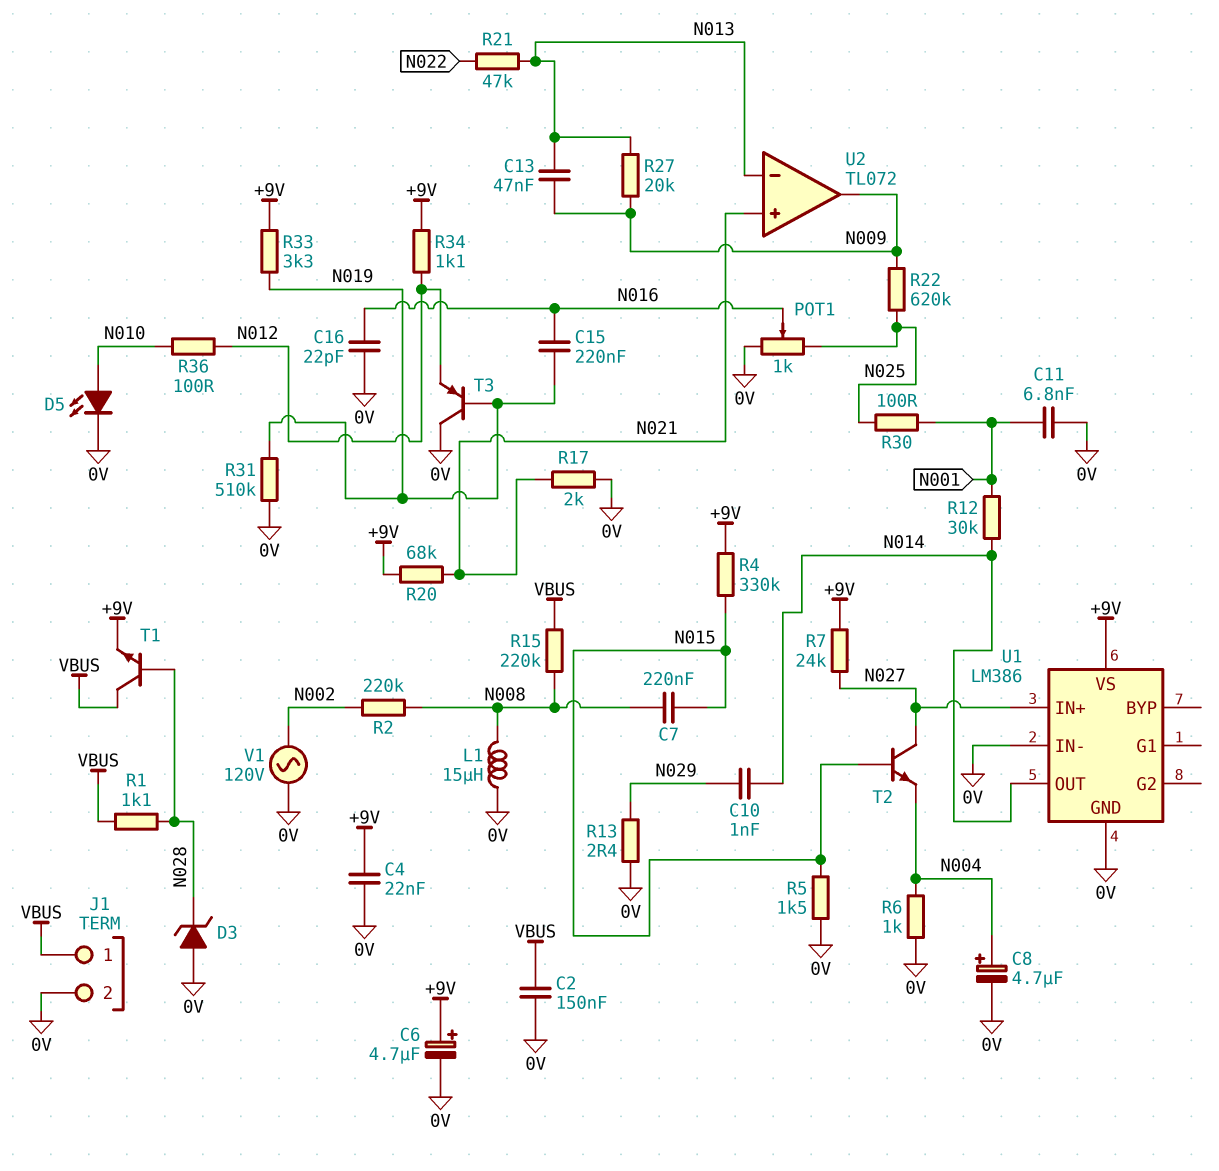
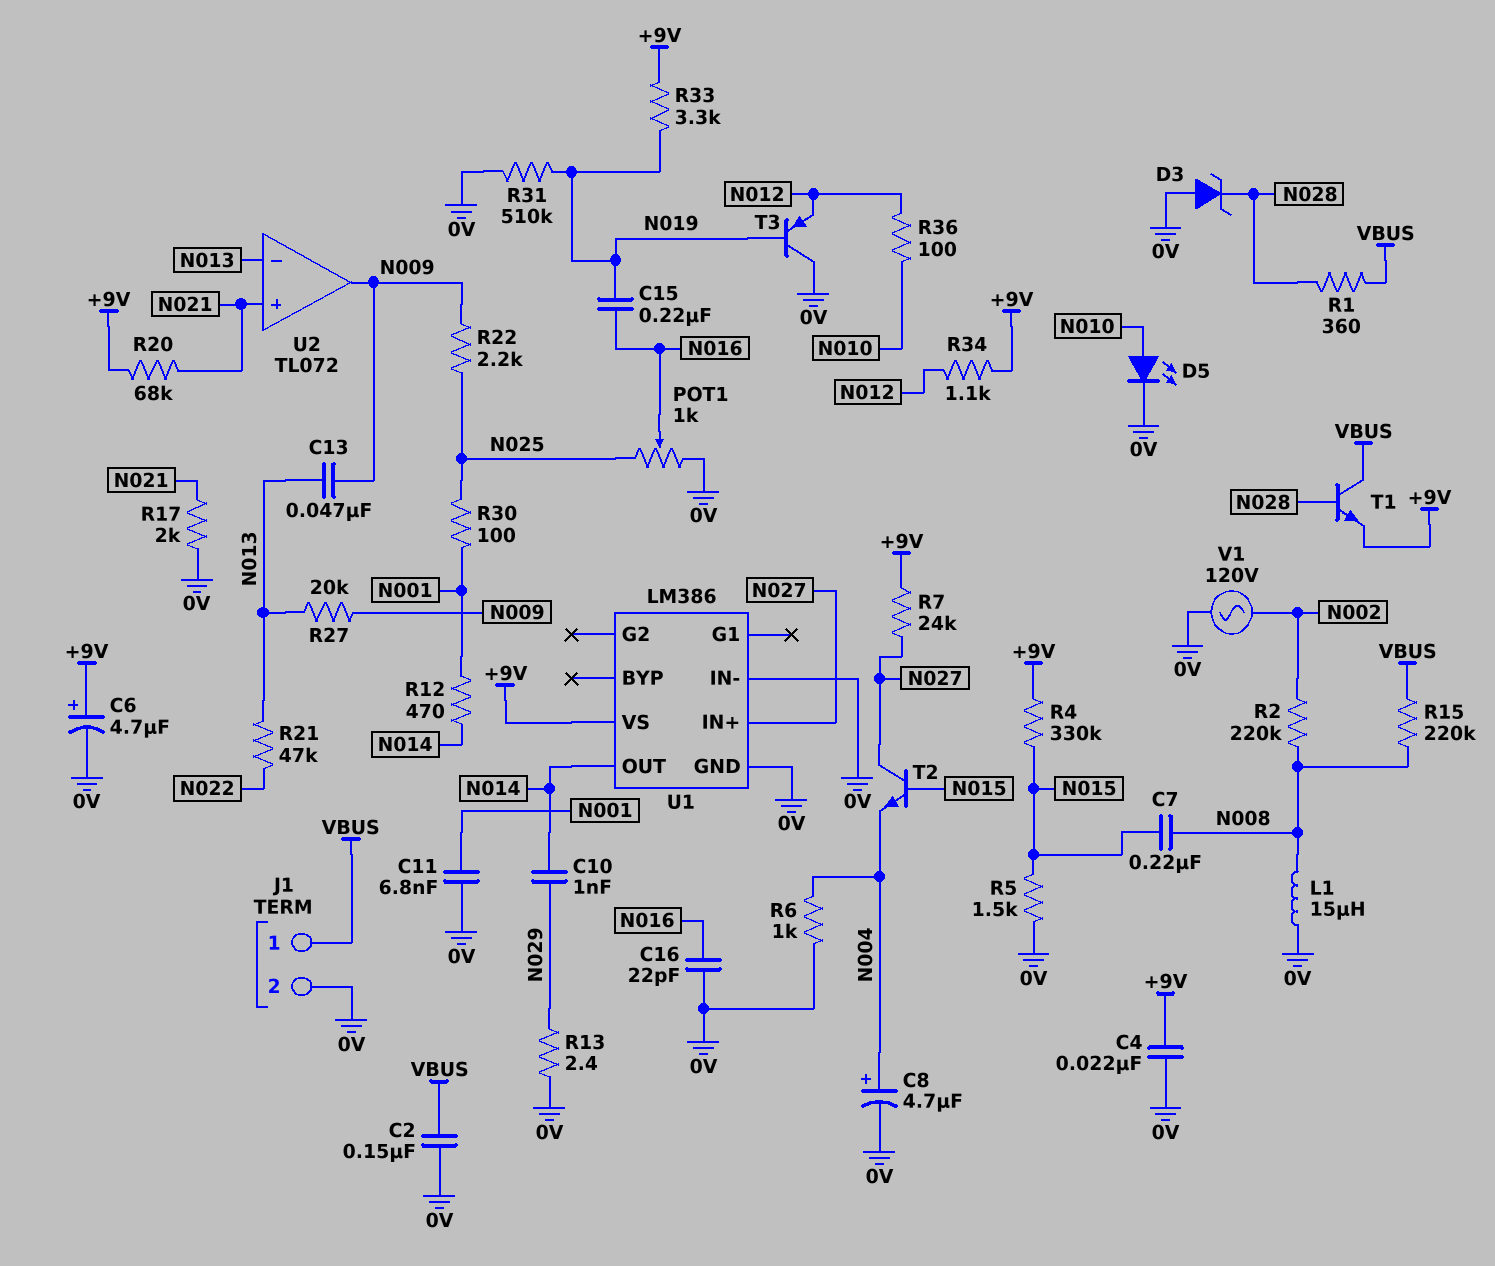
R1: 1.1k (N028, VBUS) -> 360 (N028, VBUS)
R12: 30k (N001, N014) -> 470 (N001, N014)
R22: 620k (N009, N025) -> 2.2k (N009, N025)

